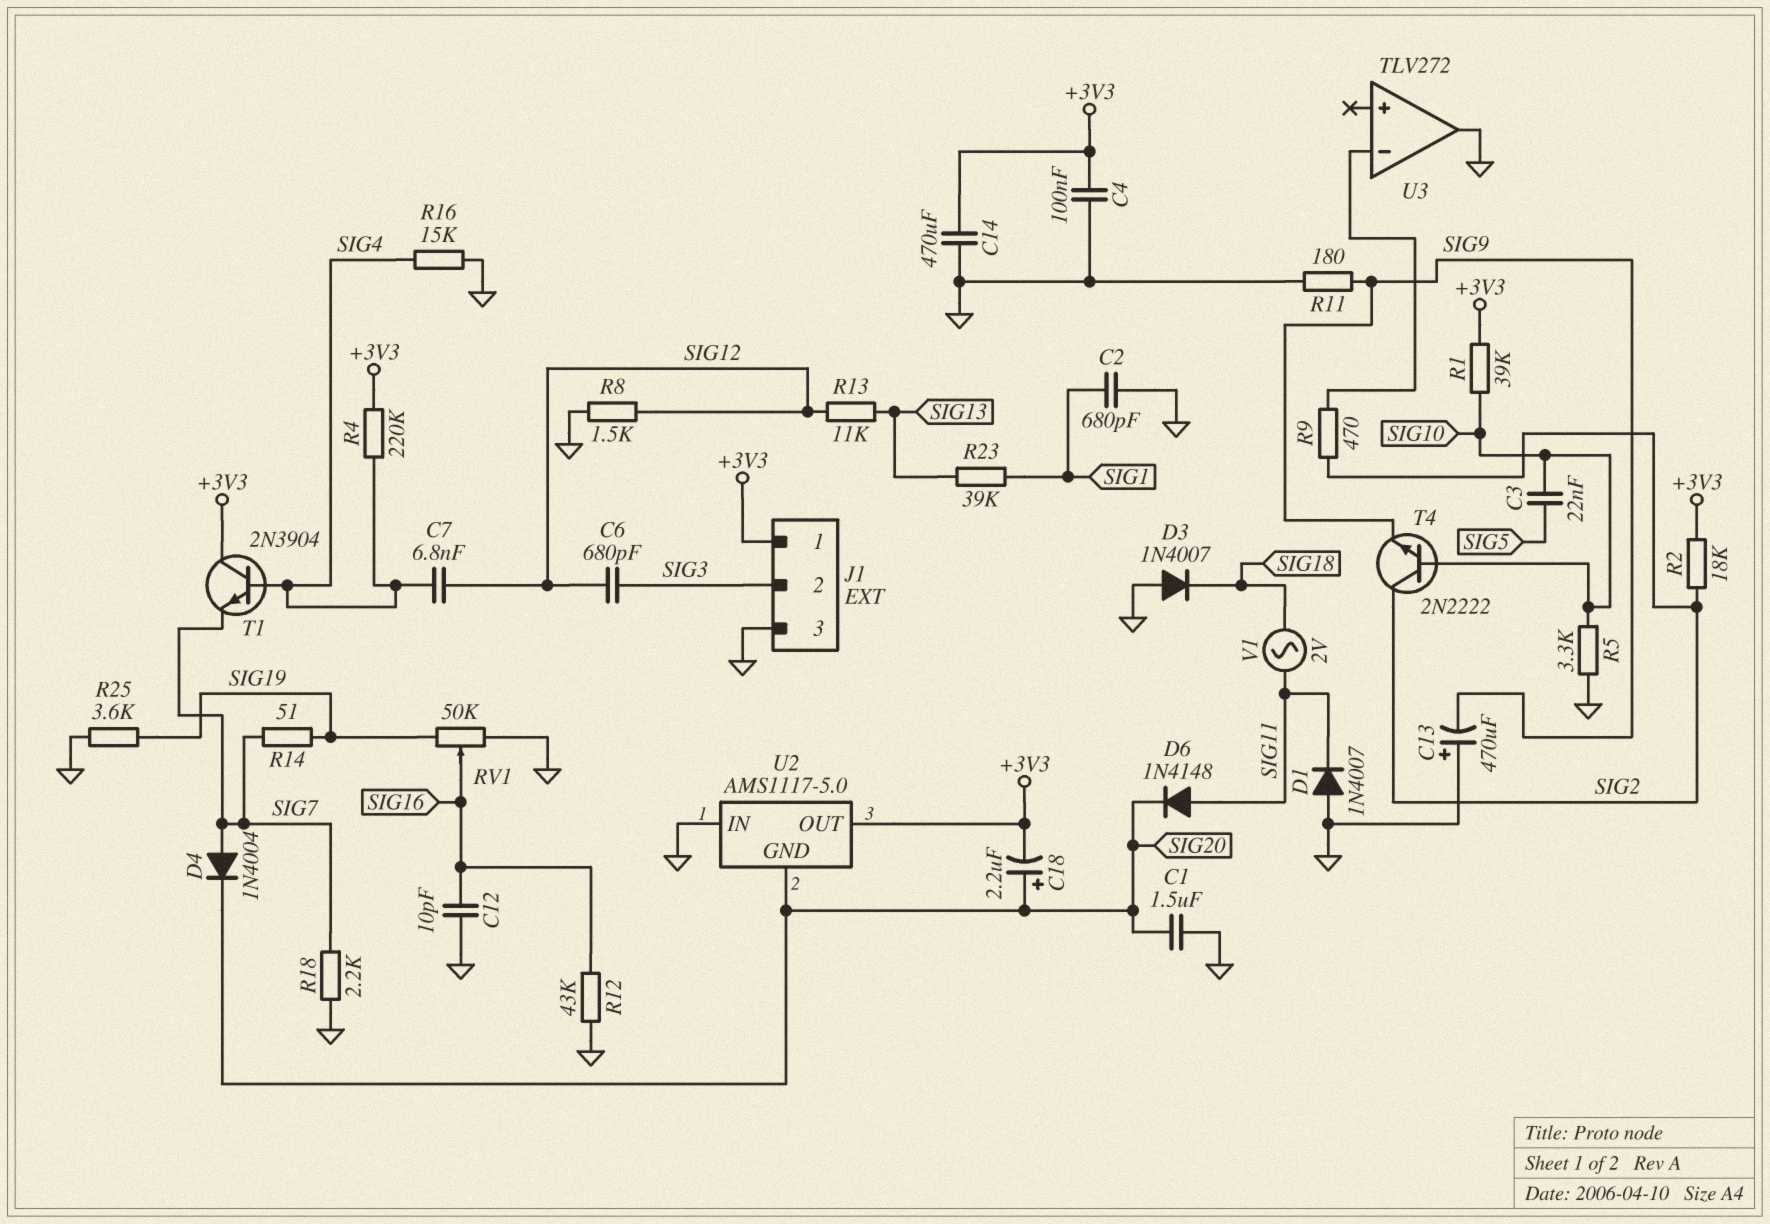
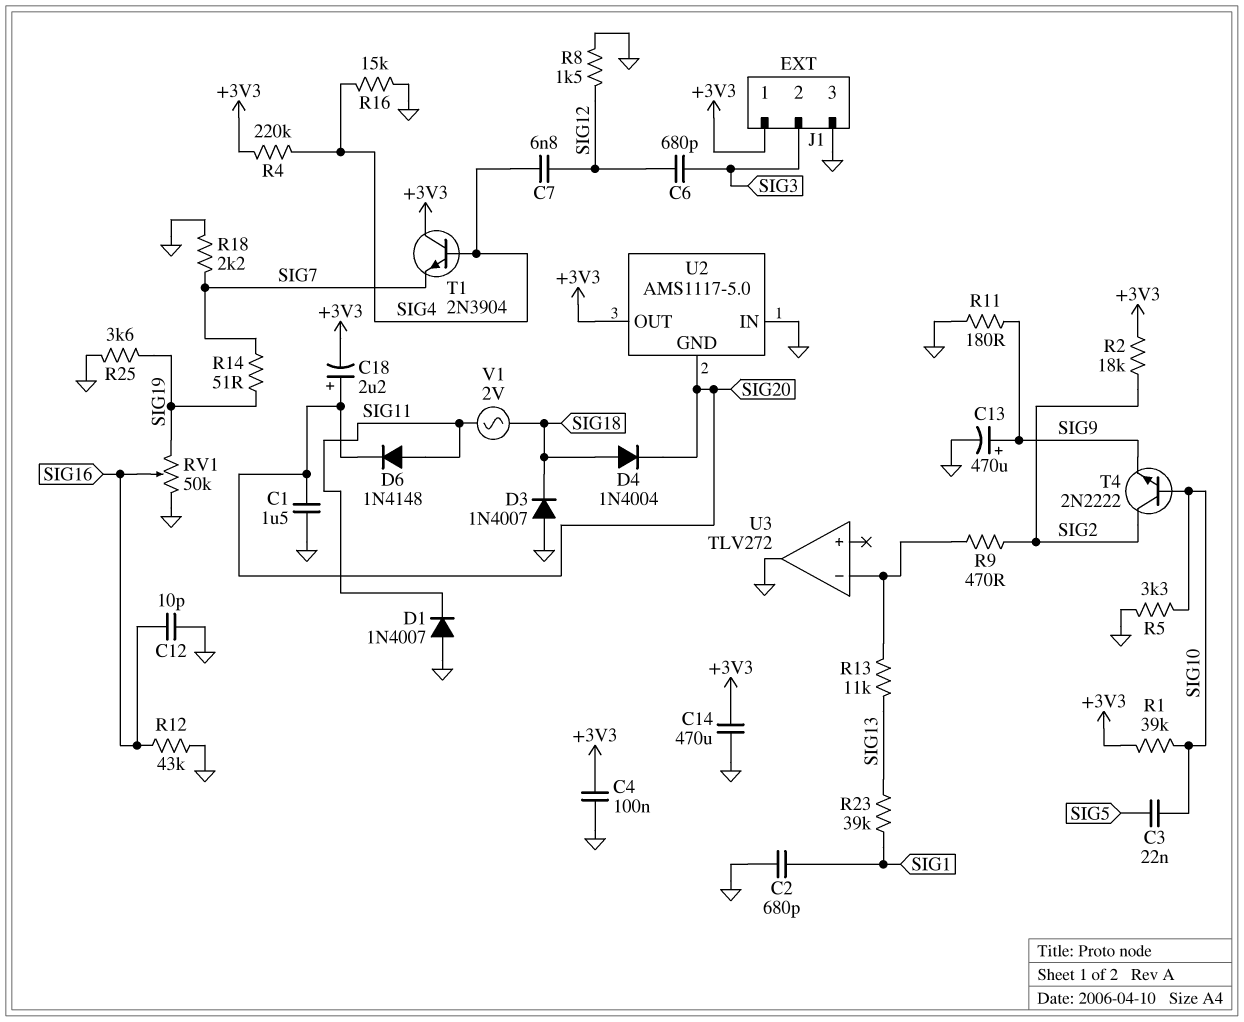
C13: 470uF (plus GND, minus SIG9) -> 470uF (plus SIG9, minus GND)
D4: diode 1N4004 (A SIG7, K SIG20) -> diode 1N4004 (A SIG18, K SIG20)
R13: 11k (SIG12, SIG13) -> 11k (SIG13, U3/in-)

